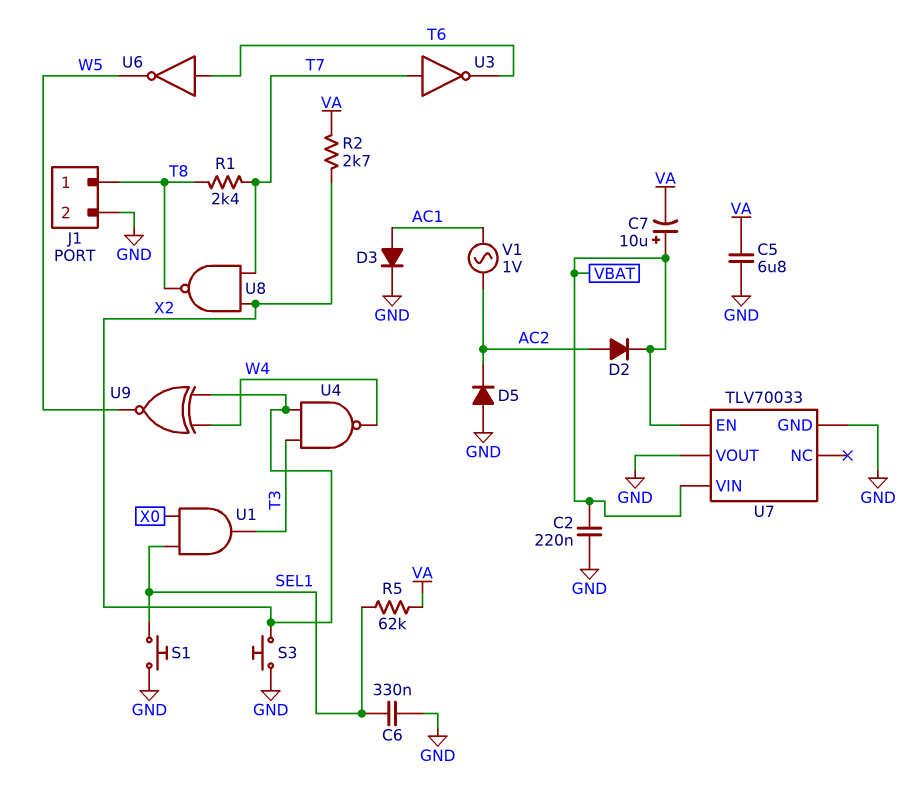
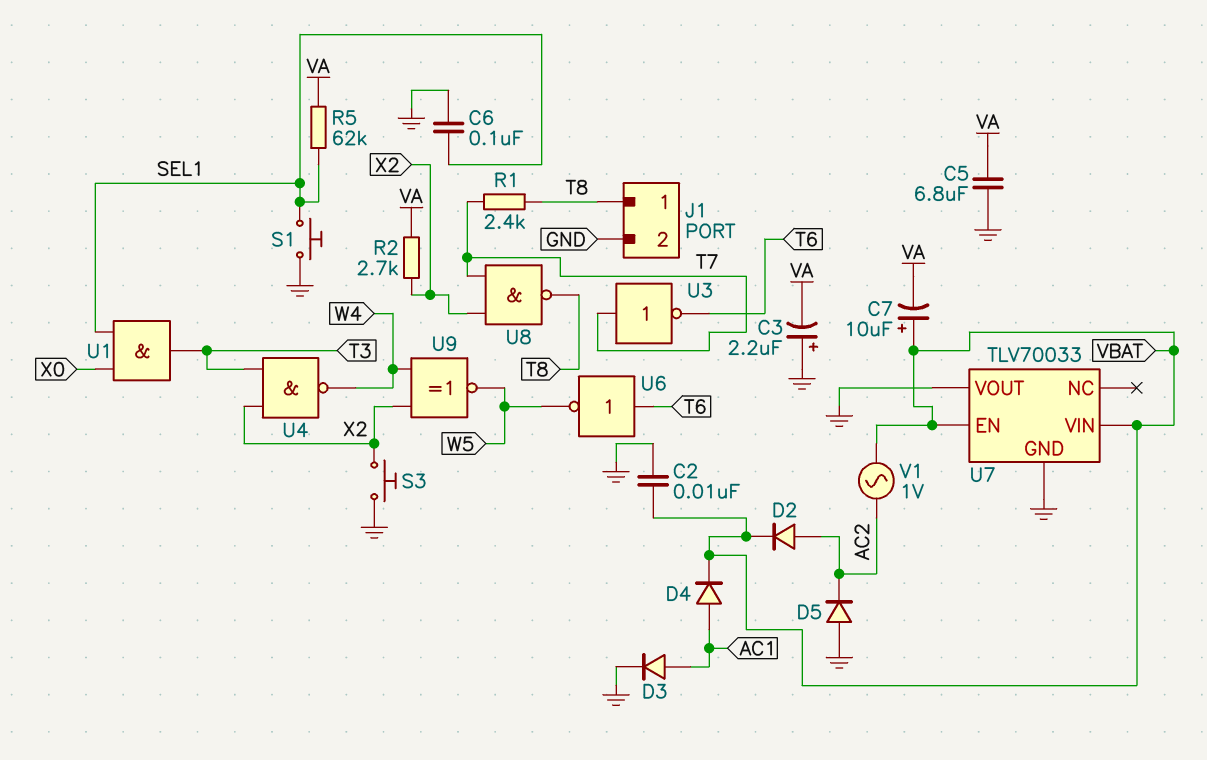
C2: 220nF (GND, VBAT) -> 10nF (GND, VBAT)
C3: none -> 2.2uF (plus GND, minus VA)
C6: 330nF (GND, SEL1) -> 100nF (GND, SEL1)
D4: none -> diode (A AC1, K VBAT)
V1: AC 1V (AC1, AC2) -> AC 1V (AC2, VBAT)

